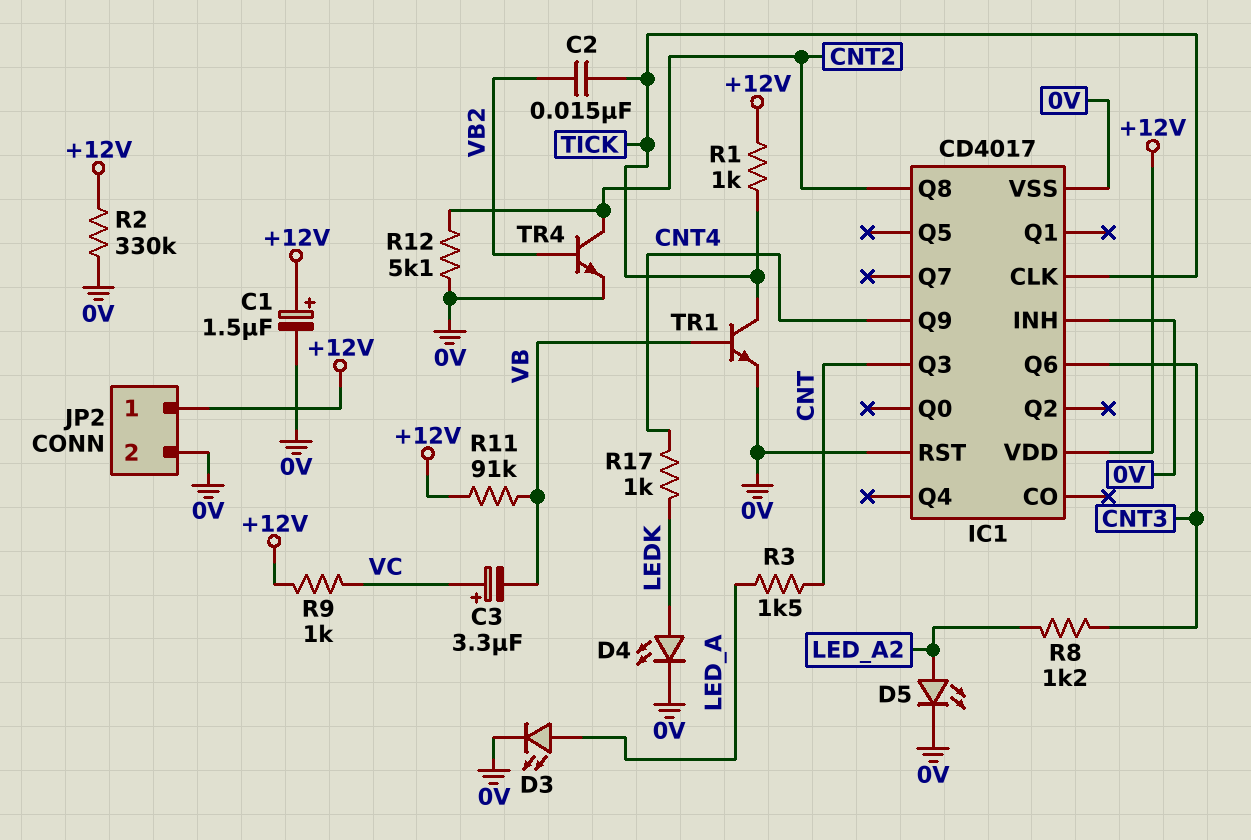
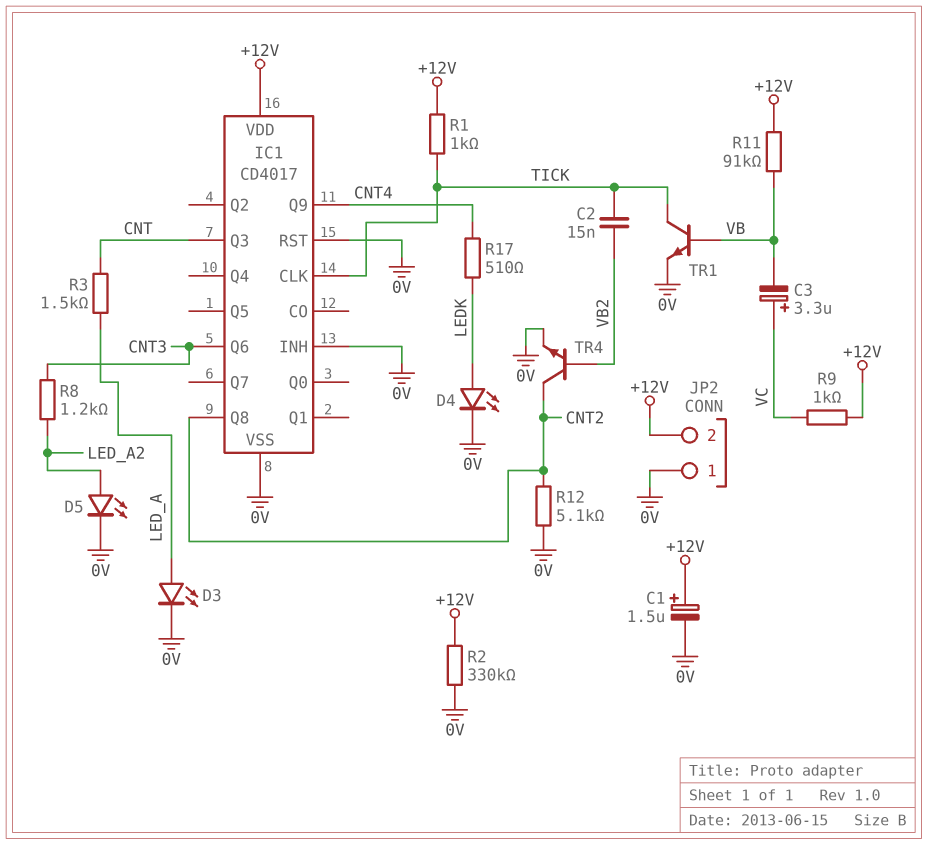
JP2 pin 1: +12V -> 0V
JP2 pin 2: 0V -> +12V
R17: 1k (CNT4, LEDK) -> 510 (CNT4, LEDK)

